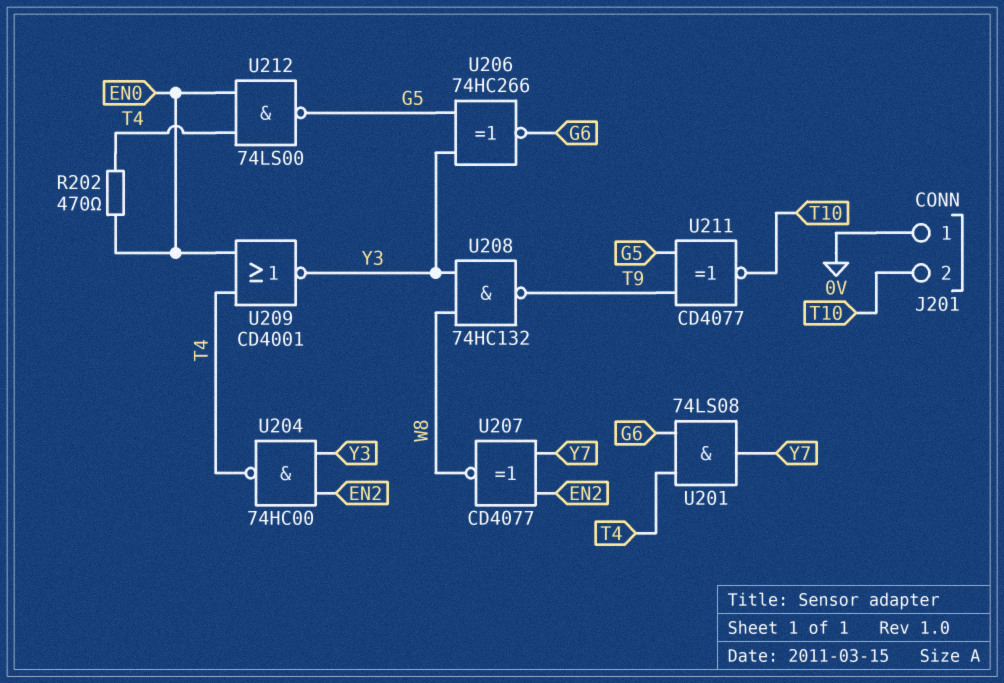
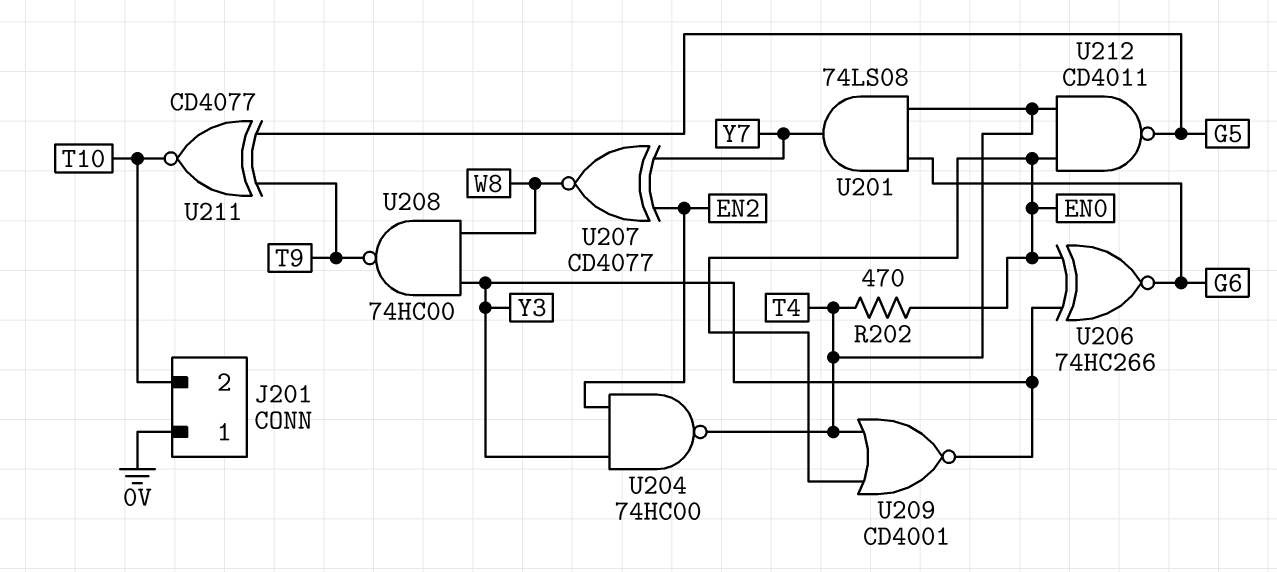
U206: XNOR 74HC266 (in G5, in Y3, out G6) -> XNOR 74HC266 (in EN0, in Y3, out G6)
U208: NAND 74HC132 (in W8, in Y3, out T9) -> NAND 74HC00 (in W8, in Y3, out T9)
U212: NAND 74LS00 (in EN0, in T4, out G5) -> NAND CD4011 (in EN0, in T4, out G5)

